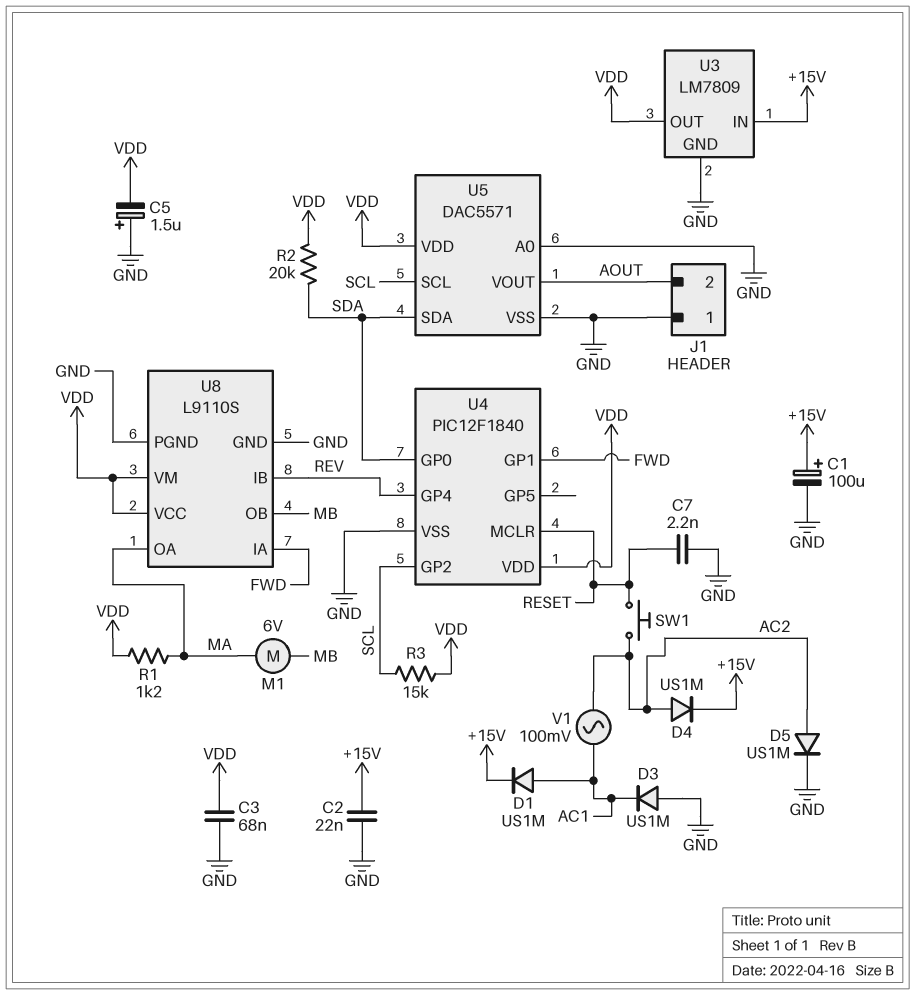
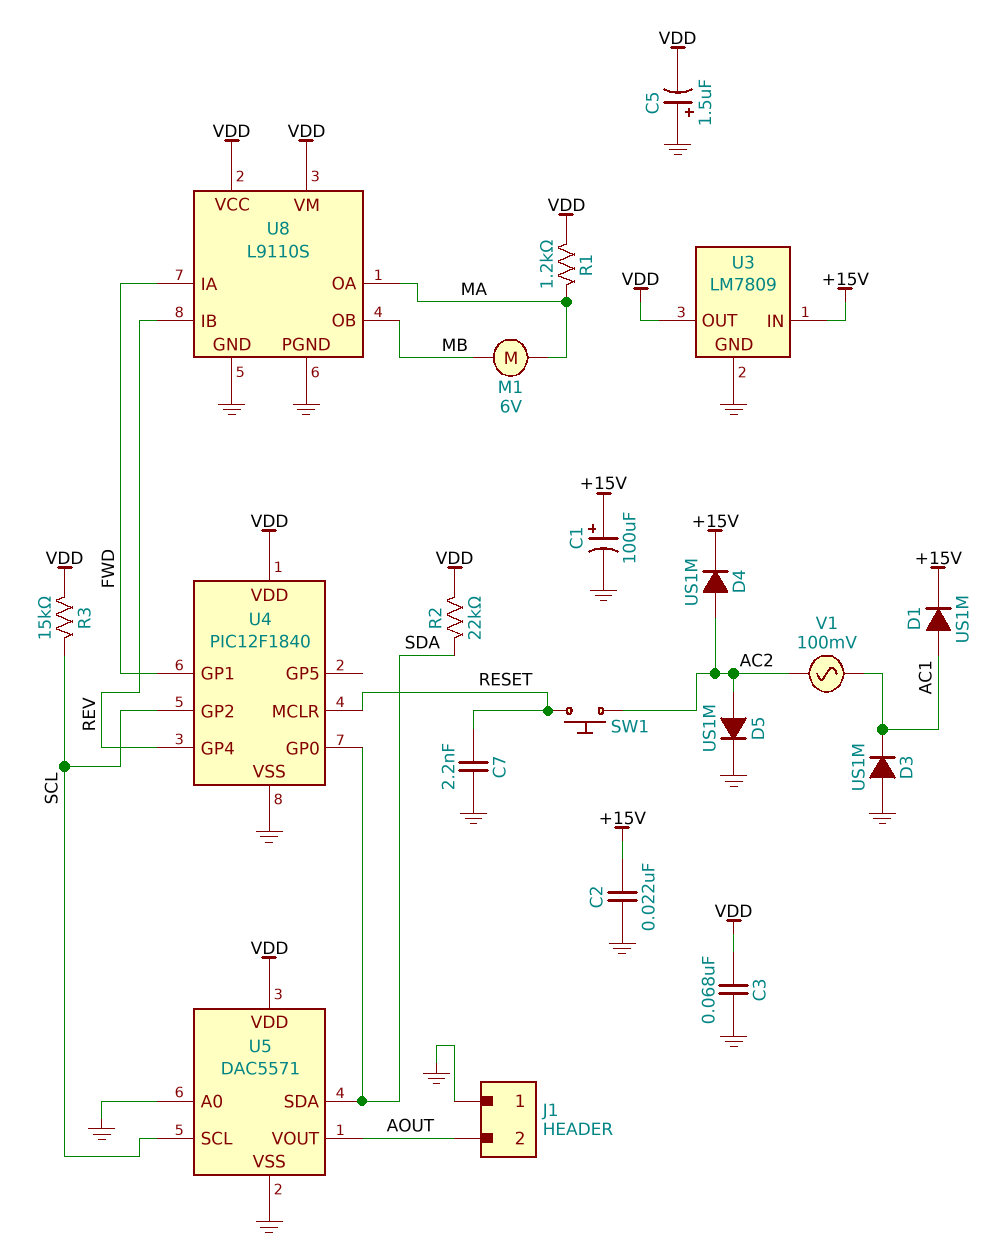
R2: 20k (SDA, VDD) -> 22k (SDA, VDD)

